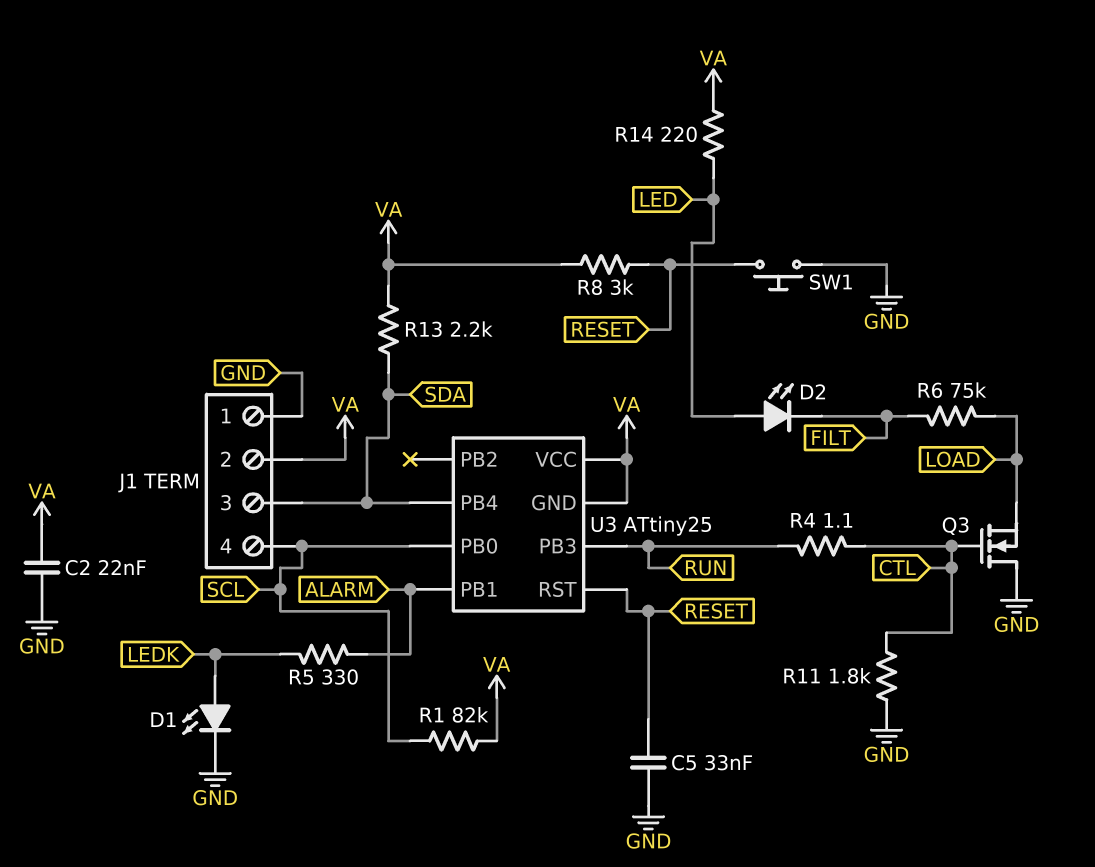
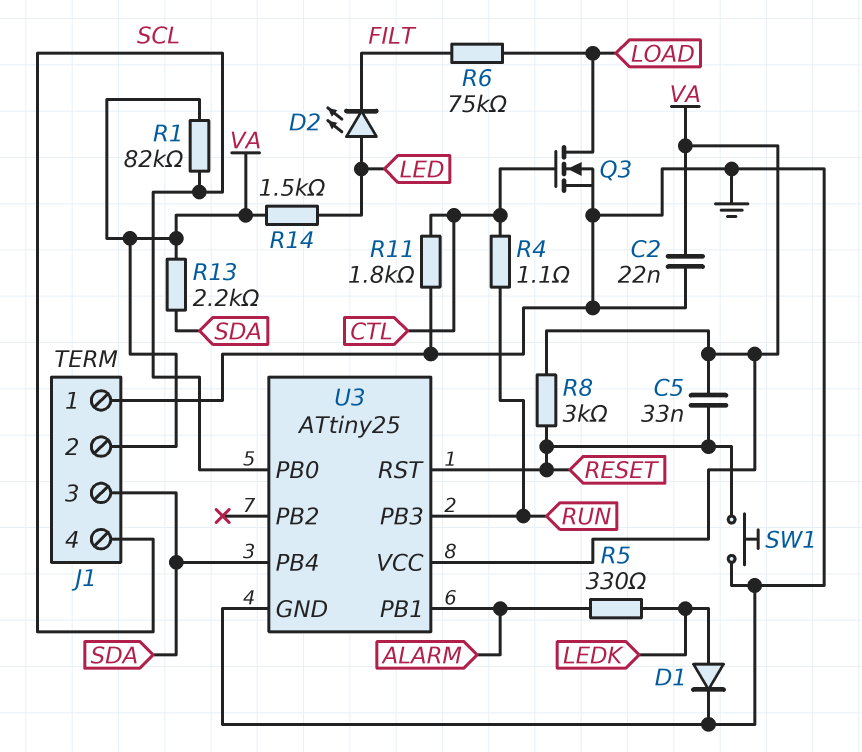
C5: 33nF (GND, RESET) -> 33nF (RESET, VA)
D1: LED (A LEDK, K GND) -> diode (A LEDK, K GND)
Q3: NMOS (G CTL, D GND, S LOAD) -> NMOS (G CTL, D LOAD, S GND)
R14: 220 (LED, VA) -> 1.5k (LED, VA)
U3 pin GND: VA -> GND

